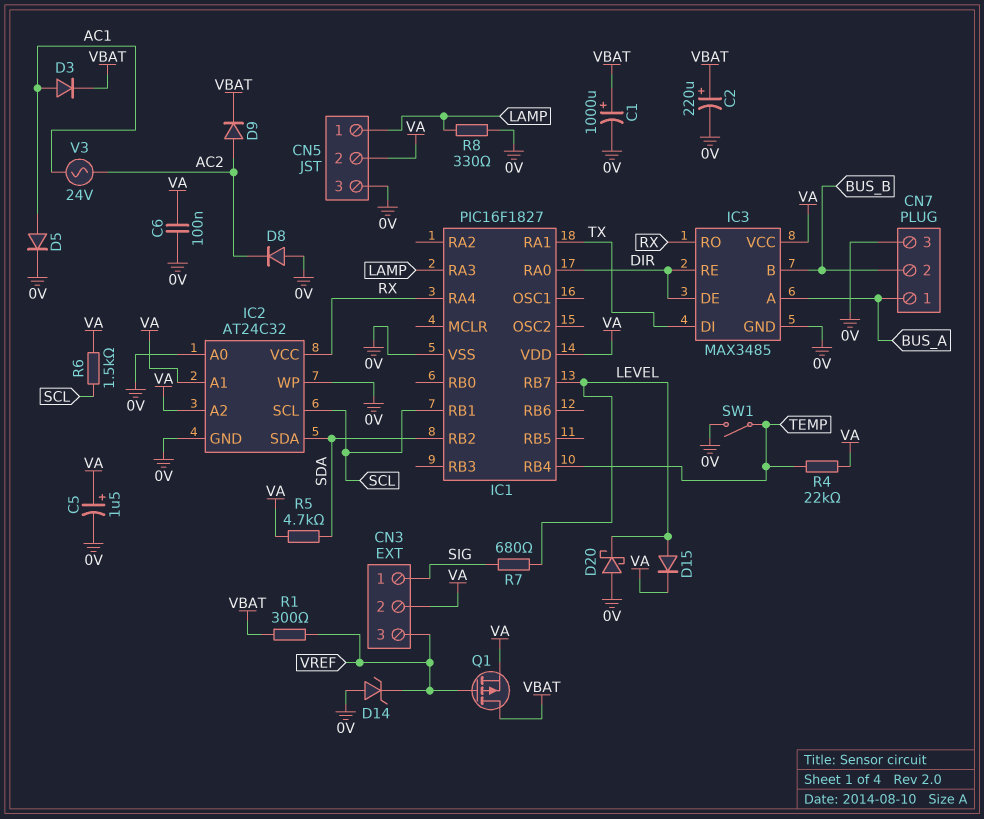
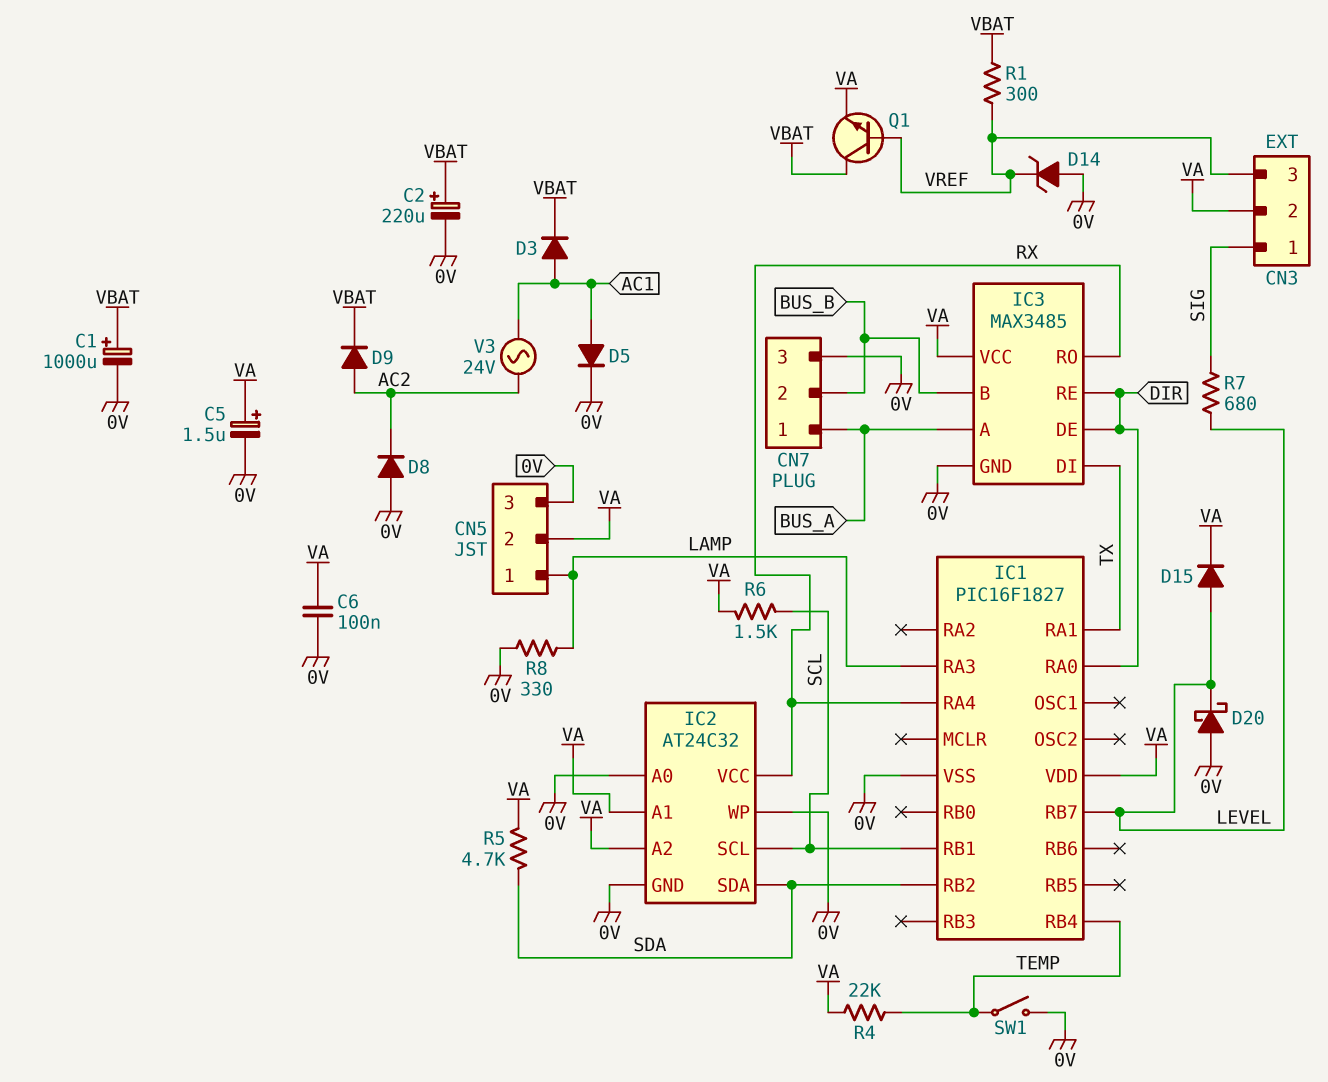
Q1: PMOS (G VREF, D VBAT, S VA) -> NPN (B VREF, C VBAT, E VA)

